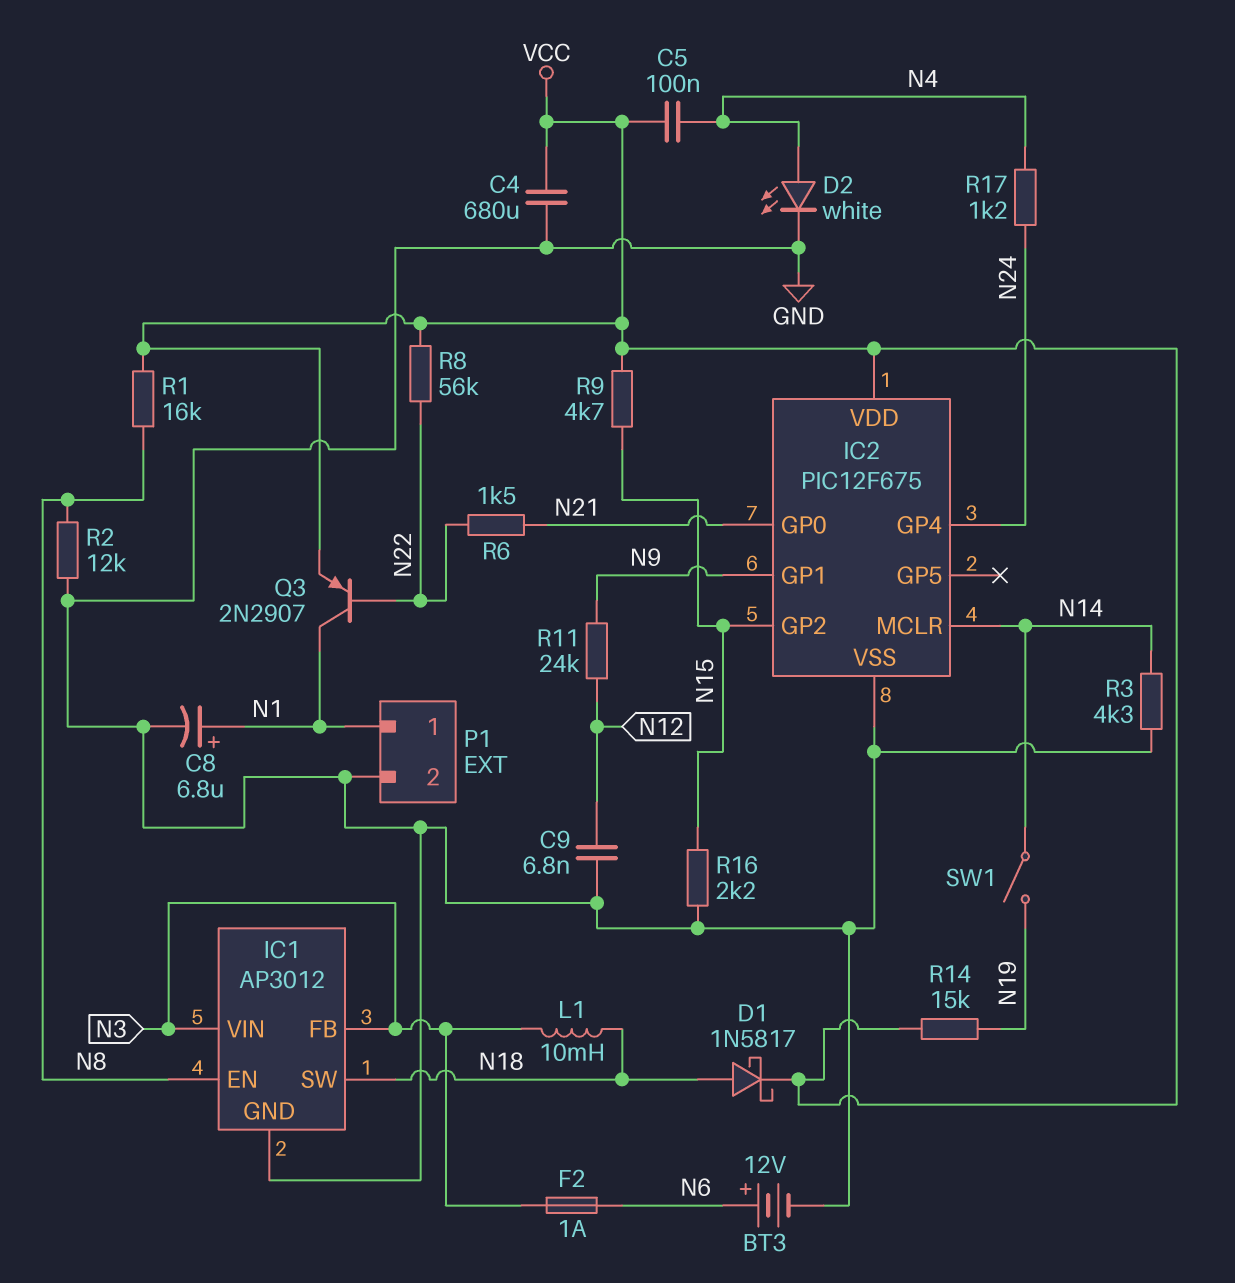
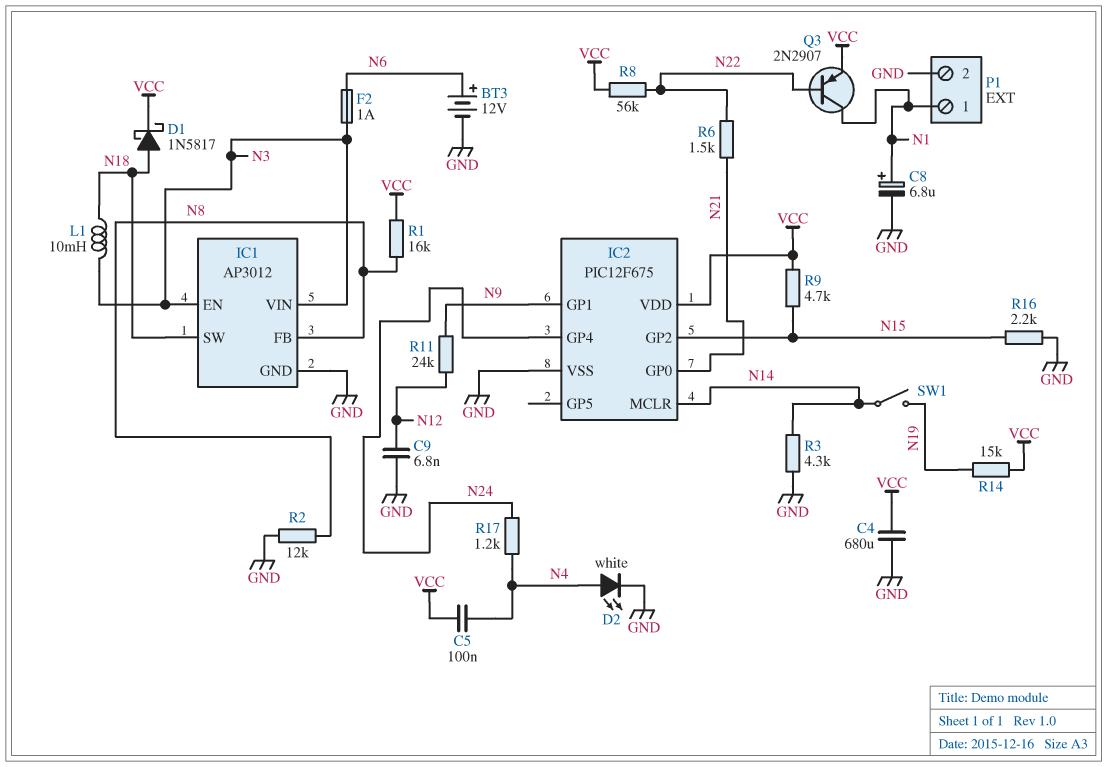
IC1 pin EN: N8 -> N3
IC1 pin FB: N3 -> N8

